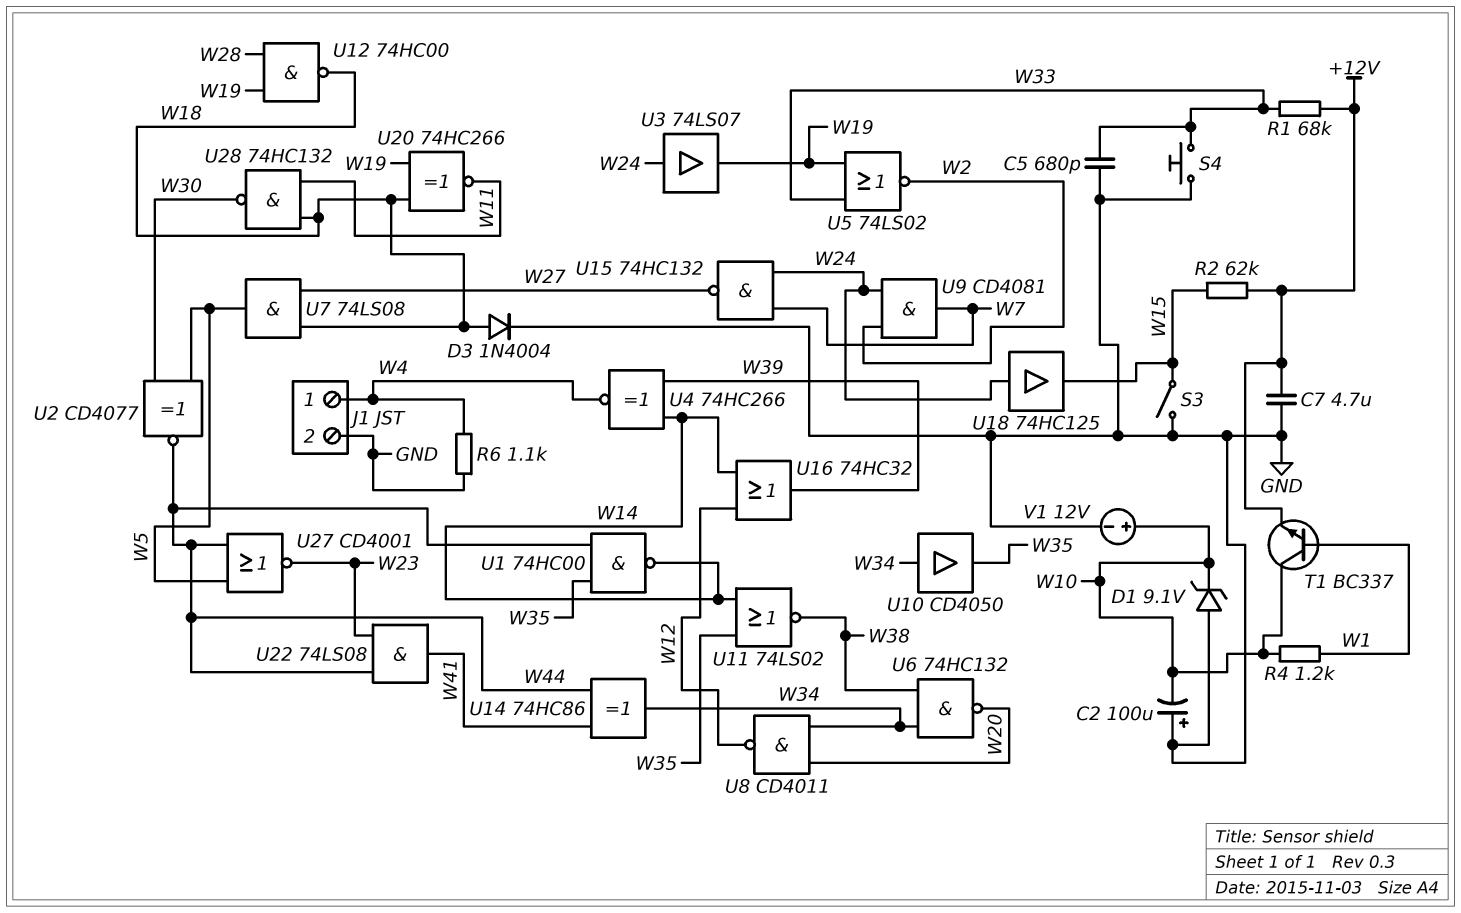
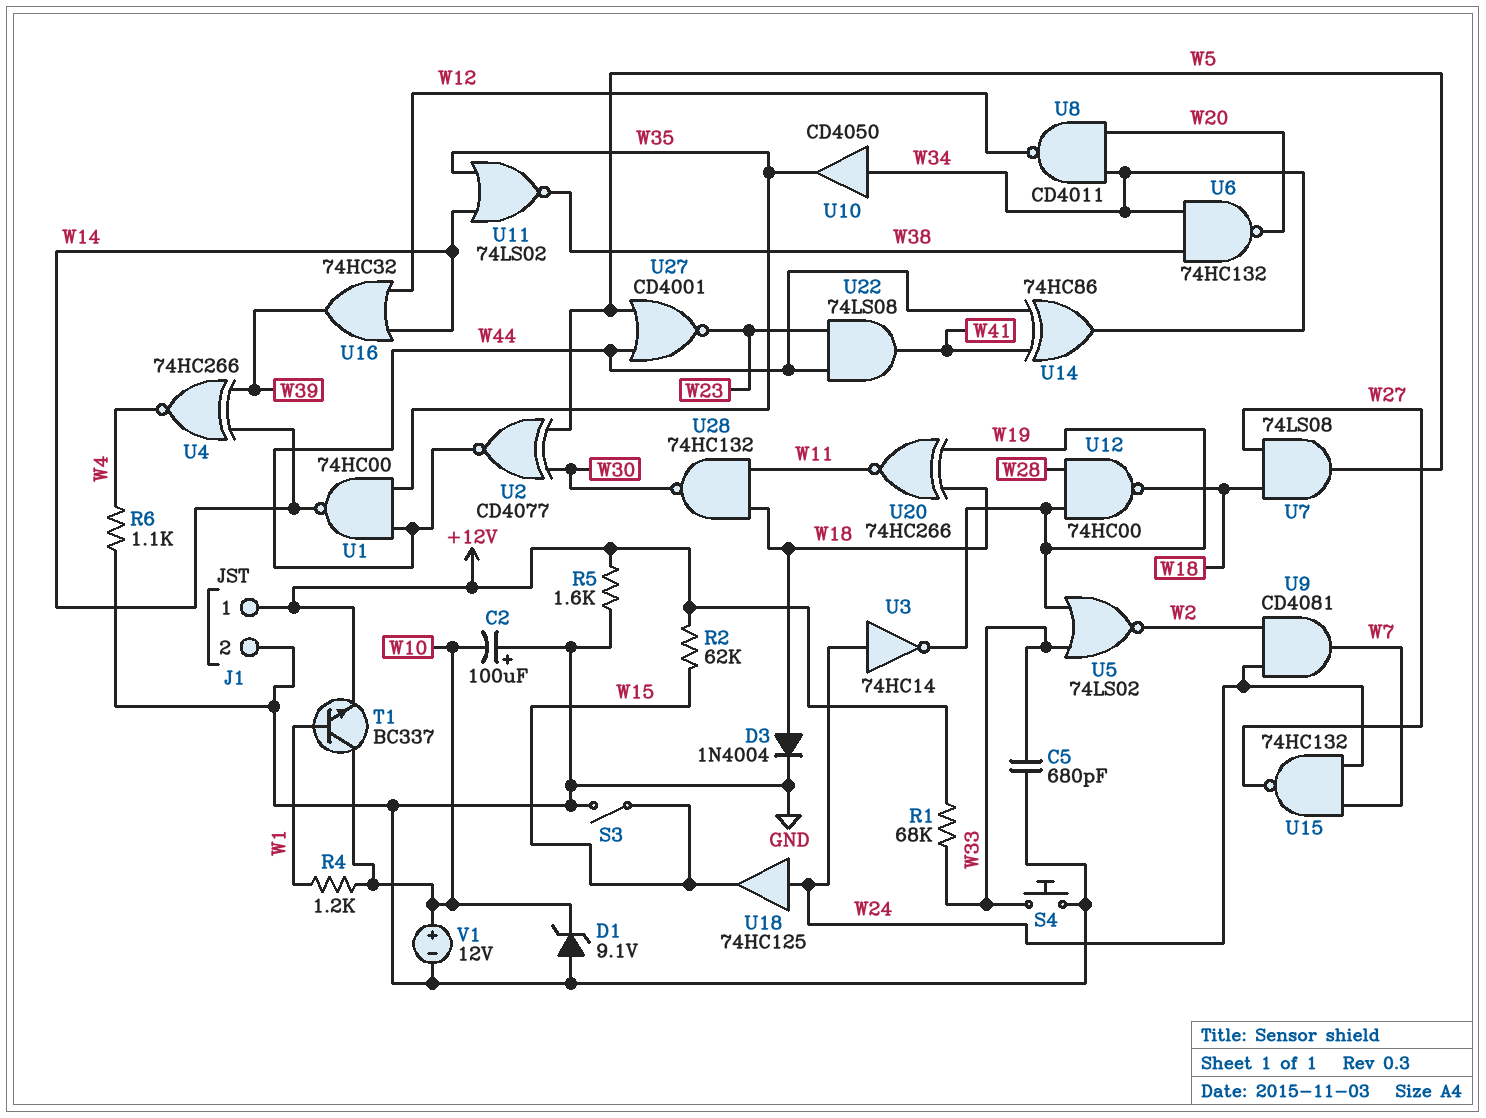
C7: 4.7uF (+12V, GND) -> none
J1 pin 1: W4 -> +12V
R5: none -> 1.6k (+12V, GND)
U3: buffer 74LS07 (in W24, out W19) -> NOT 74HC14 (in W24, out W19)

